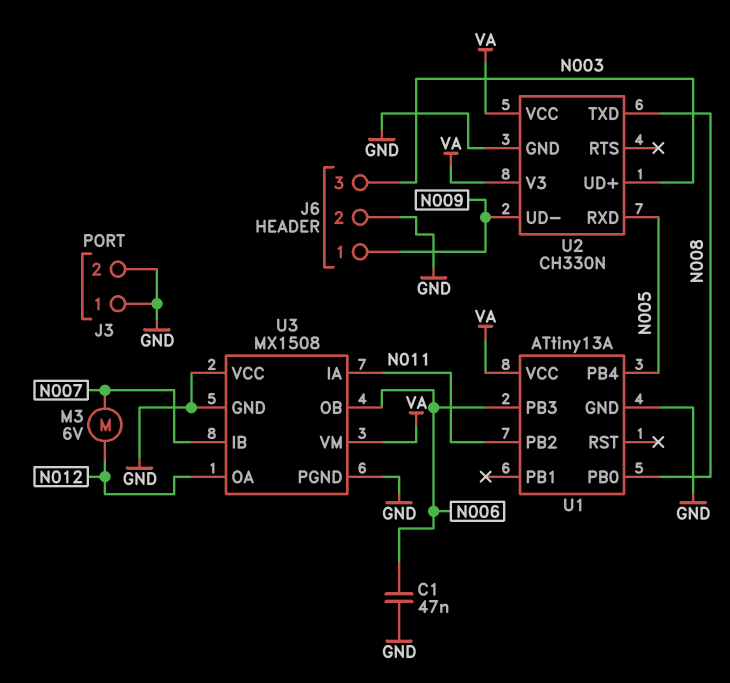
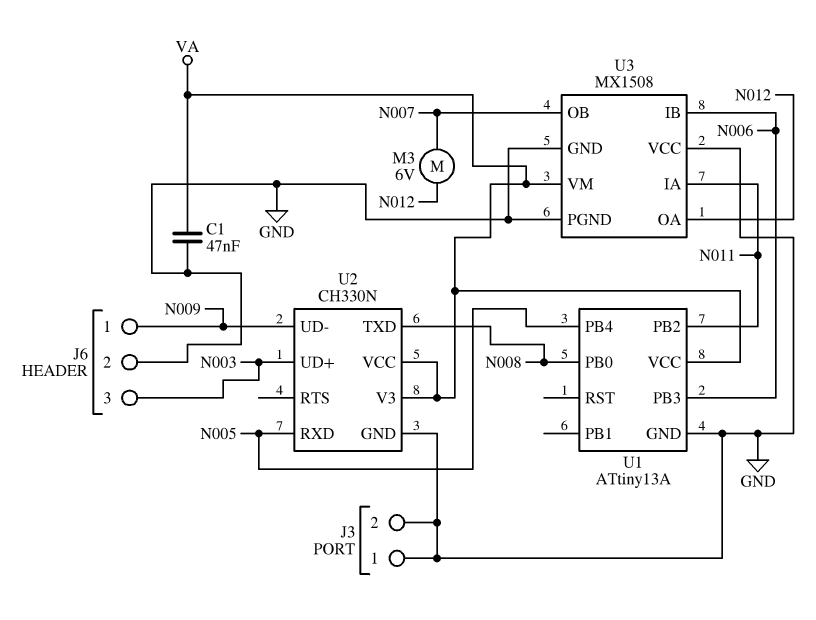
C1: 47nF (GND, N006) -> 47nF (GND, VA)
U3 pin IB: N007 -> N006
U3 pin OB: N006 -> N007

